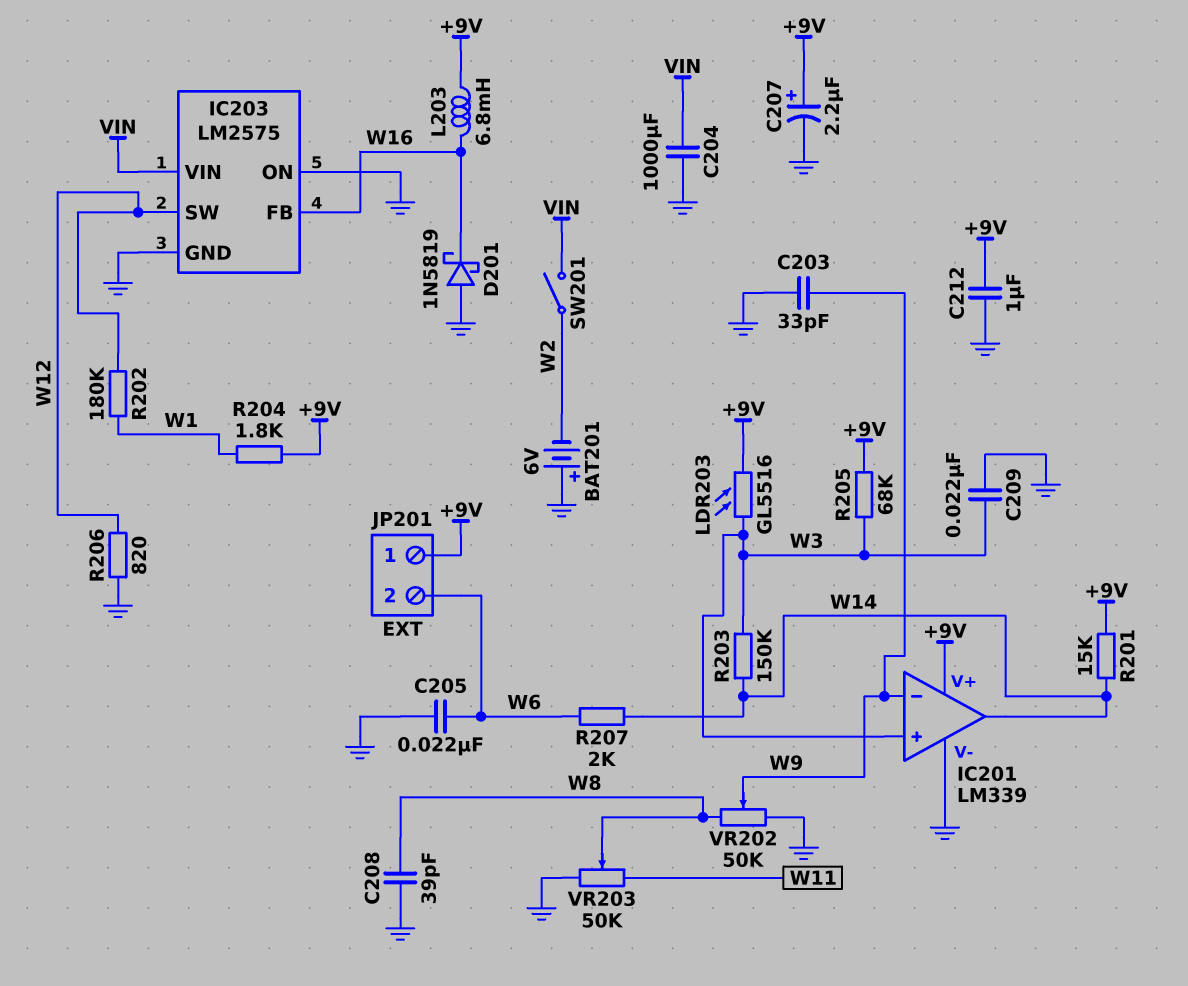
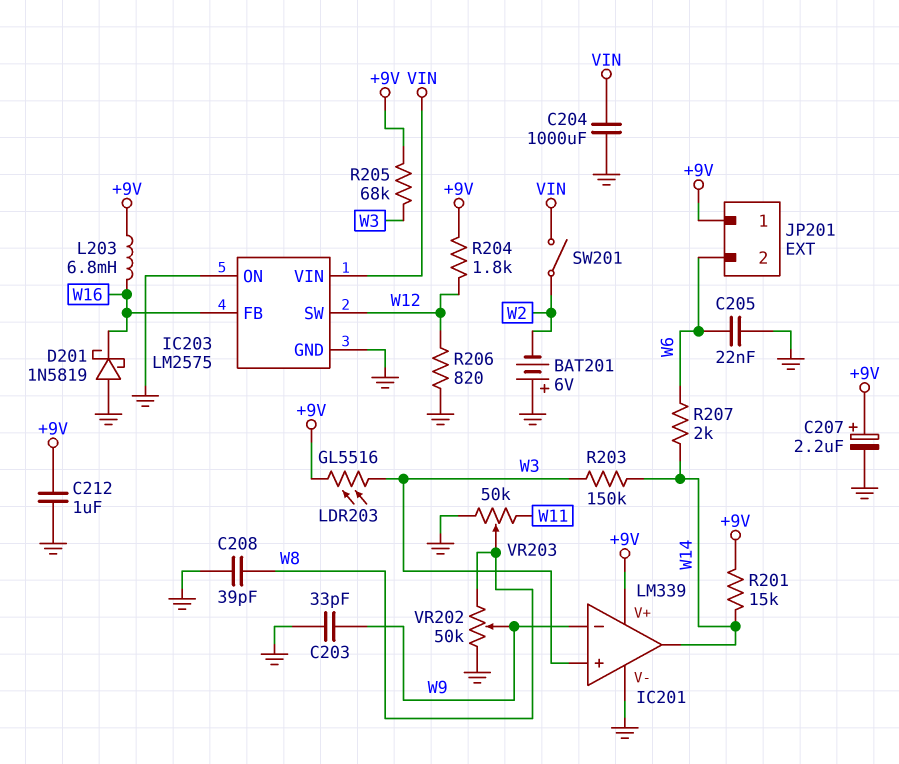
C209: 22nF (GND, W3) -> none
R202: 180k (W1, W12) -> none
R204: 1.8k (+9V, W1) -> 1.8k (+9V, W12)

